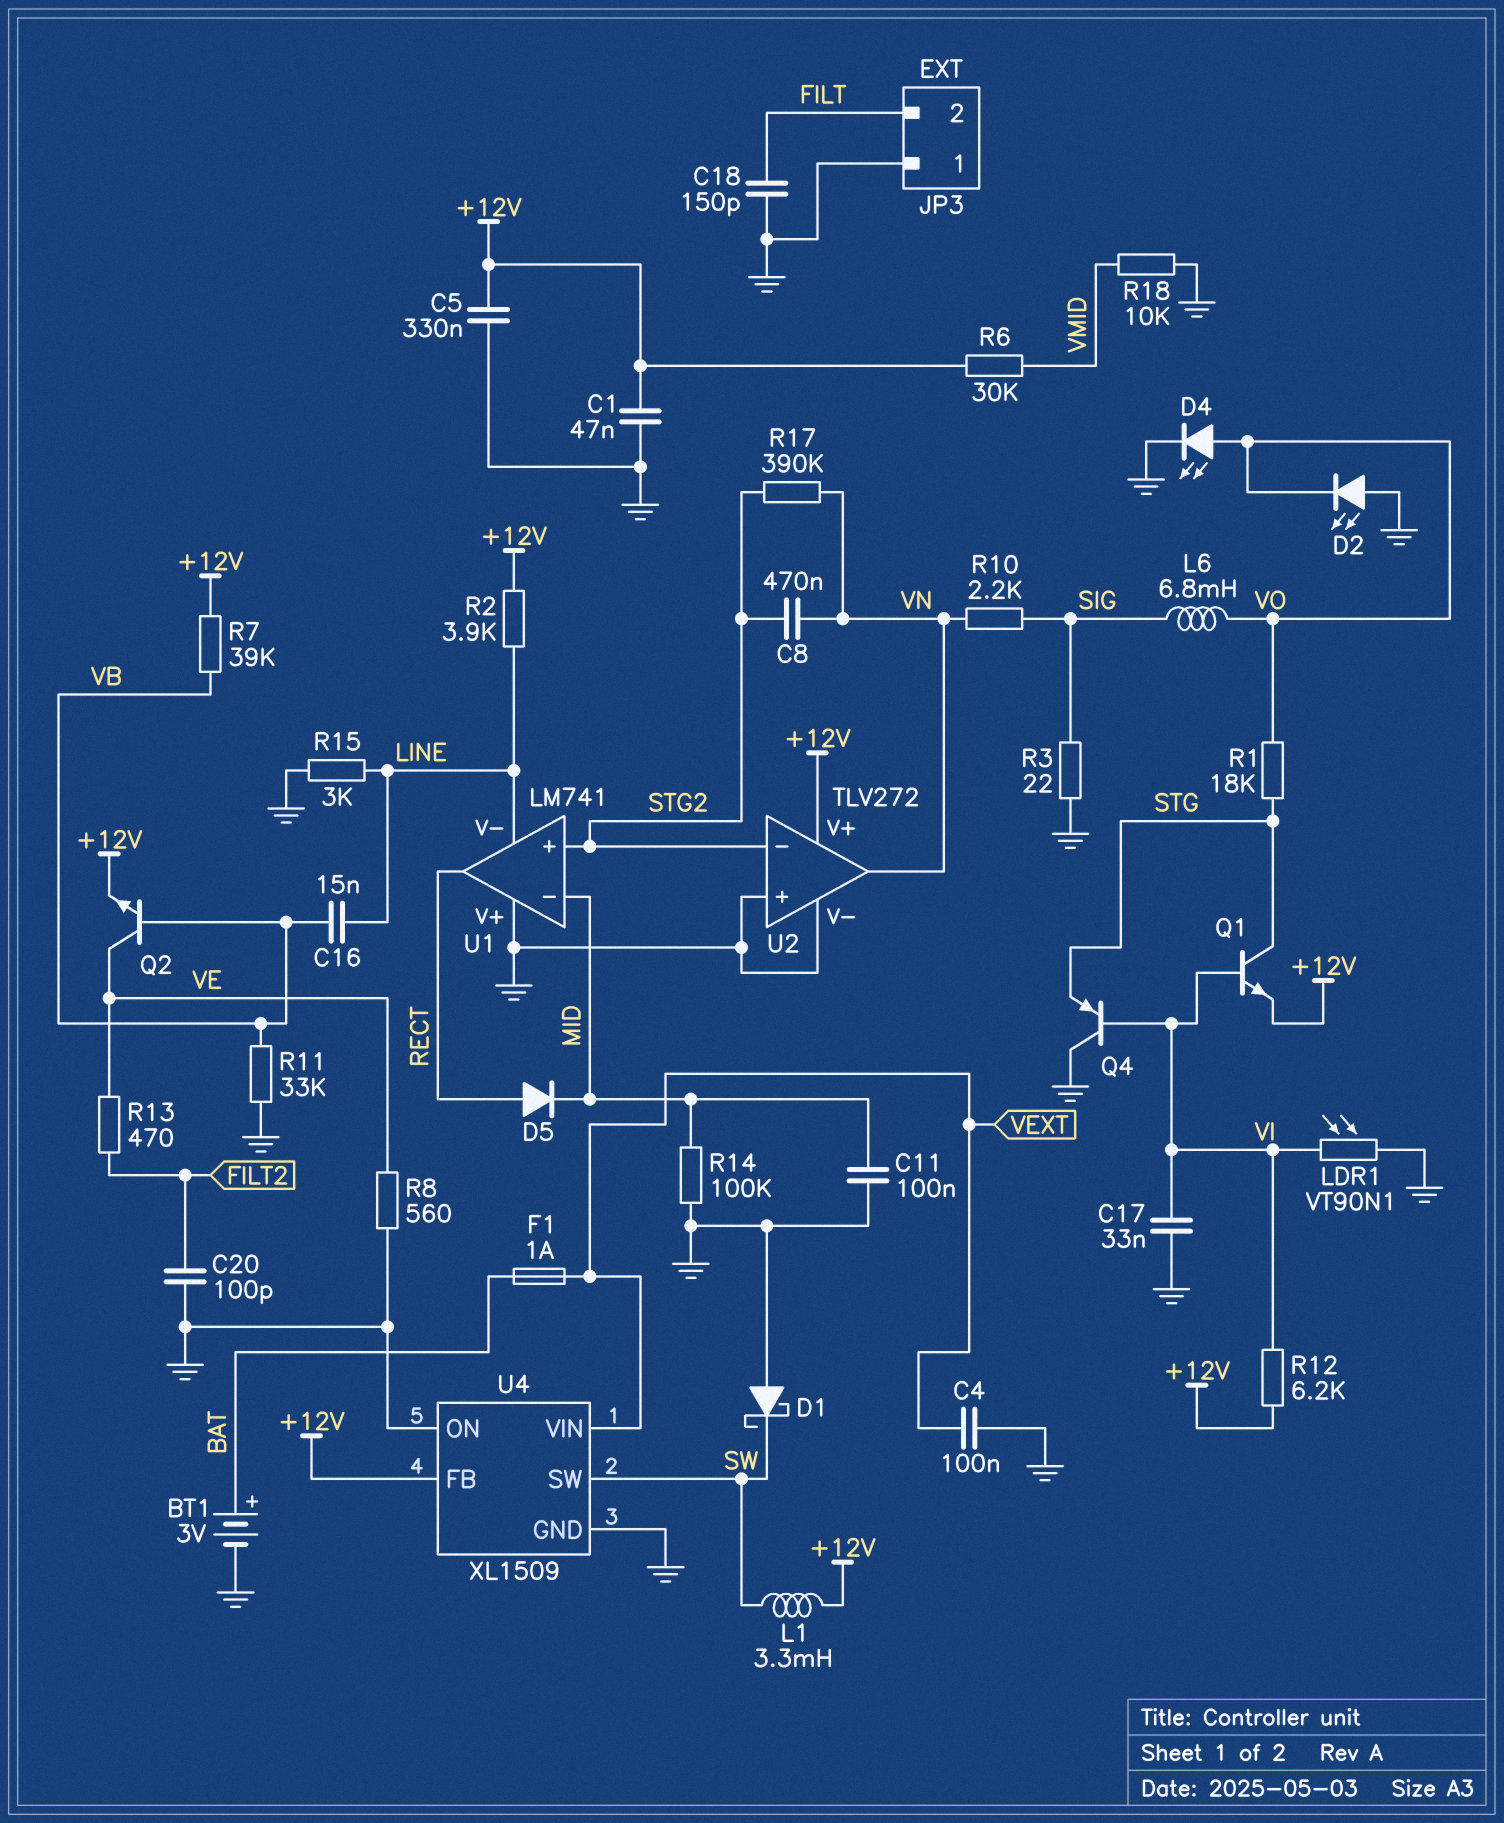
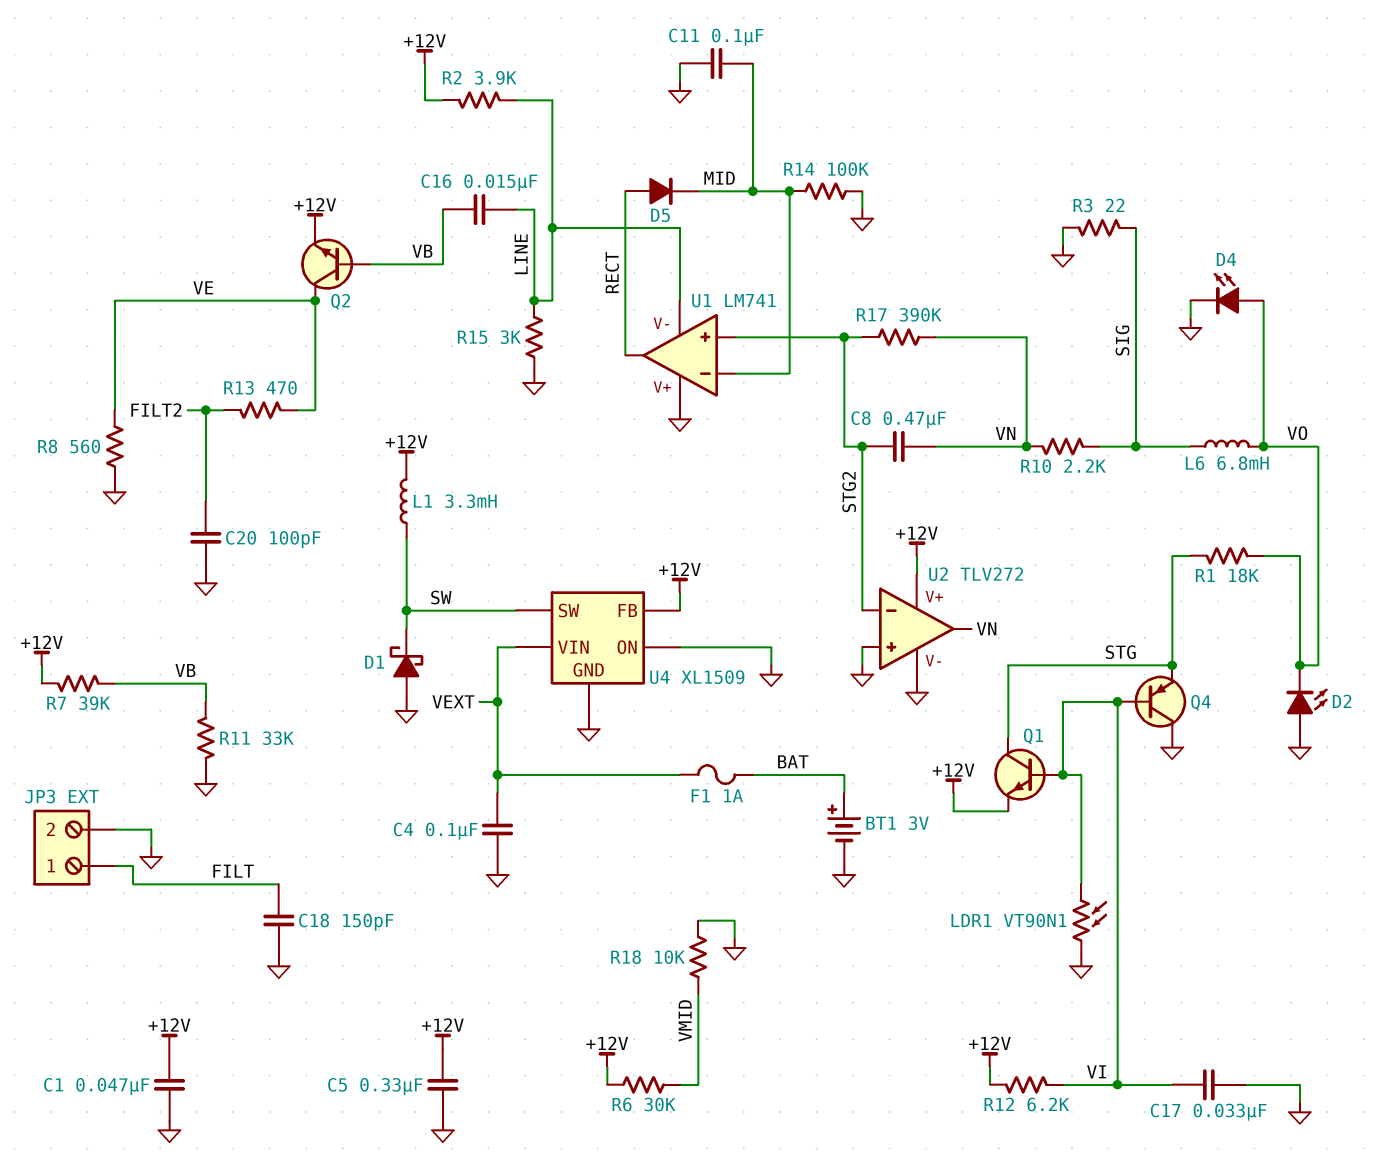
JP3 pin 1: GND -> FILT
JP3 pin 2: FILT -> GND

